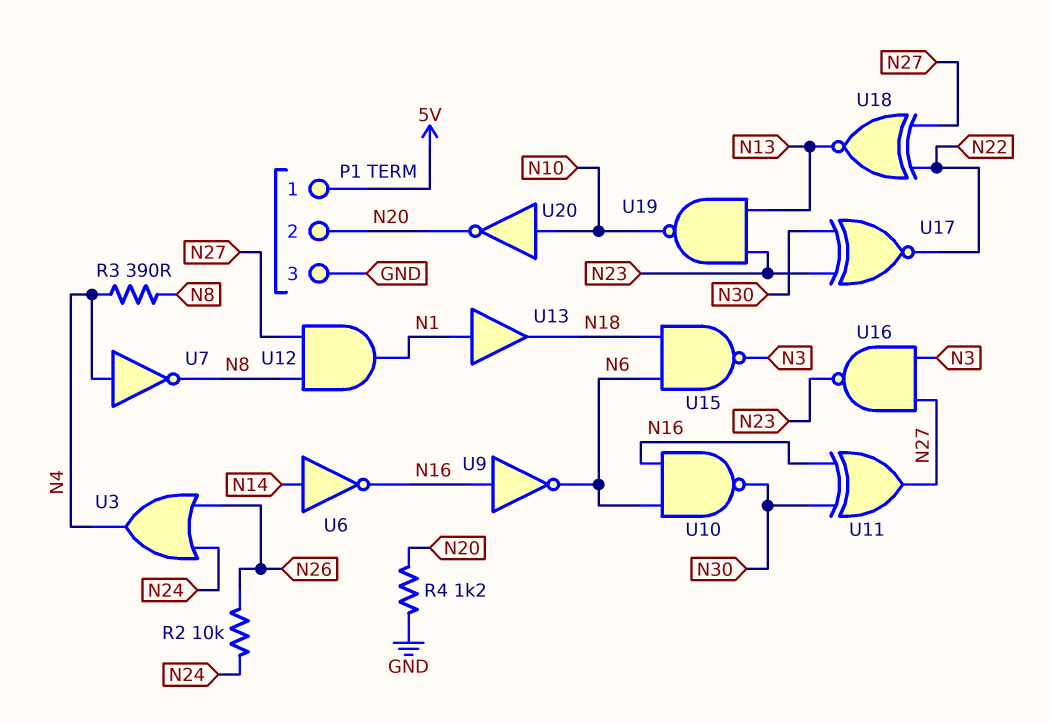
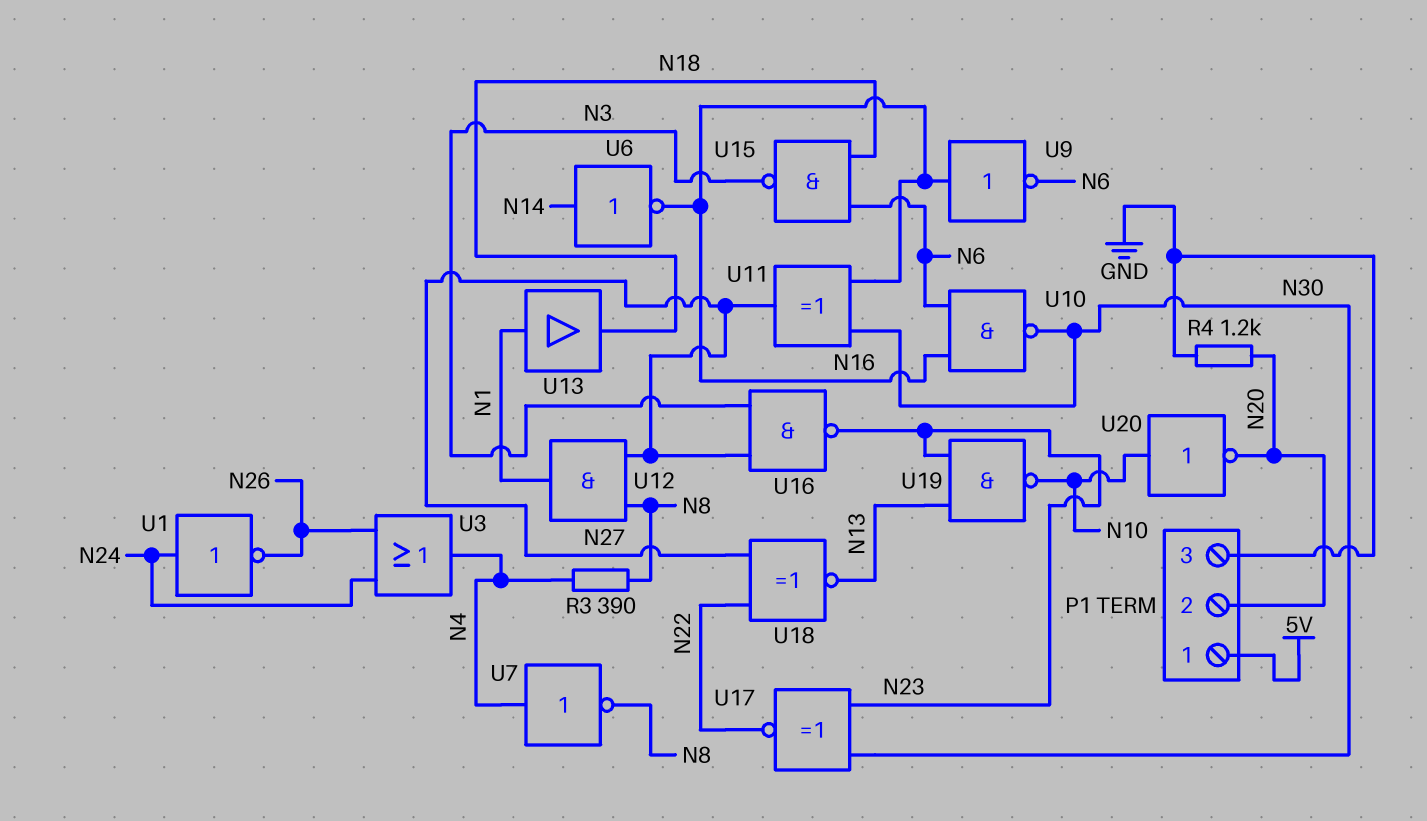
R2: 10k (N24, N26) -> none
U1: none -> NOT (in N24, out N26)

